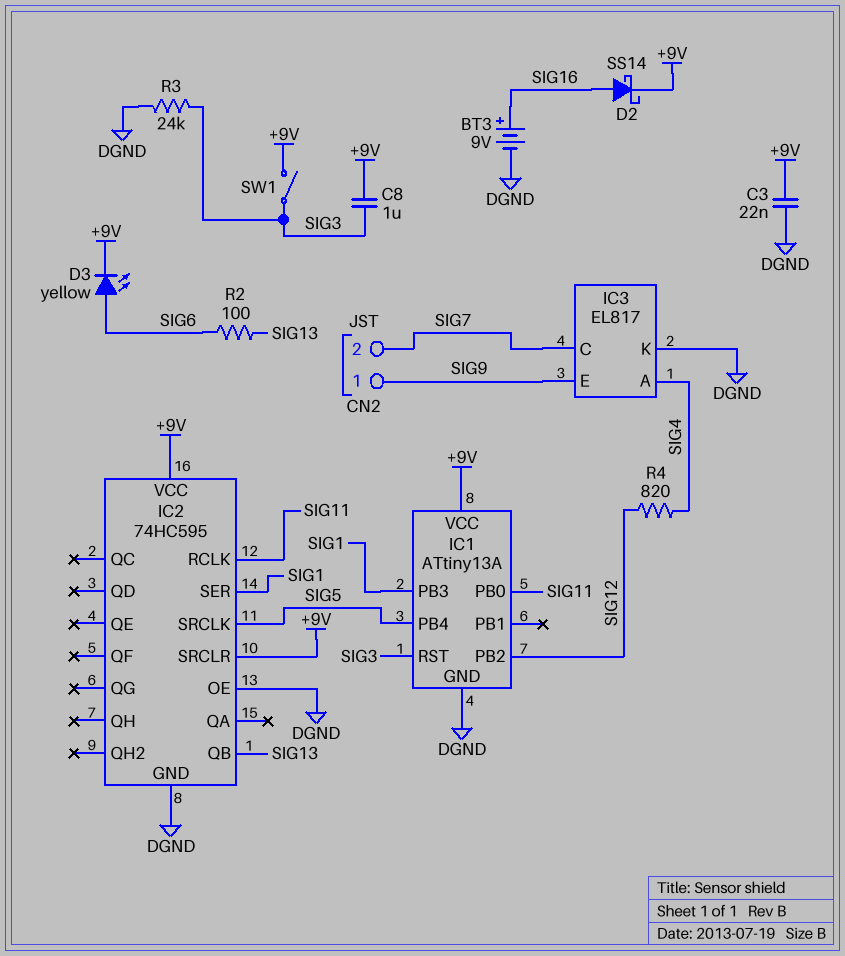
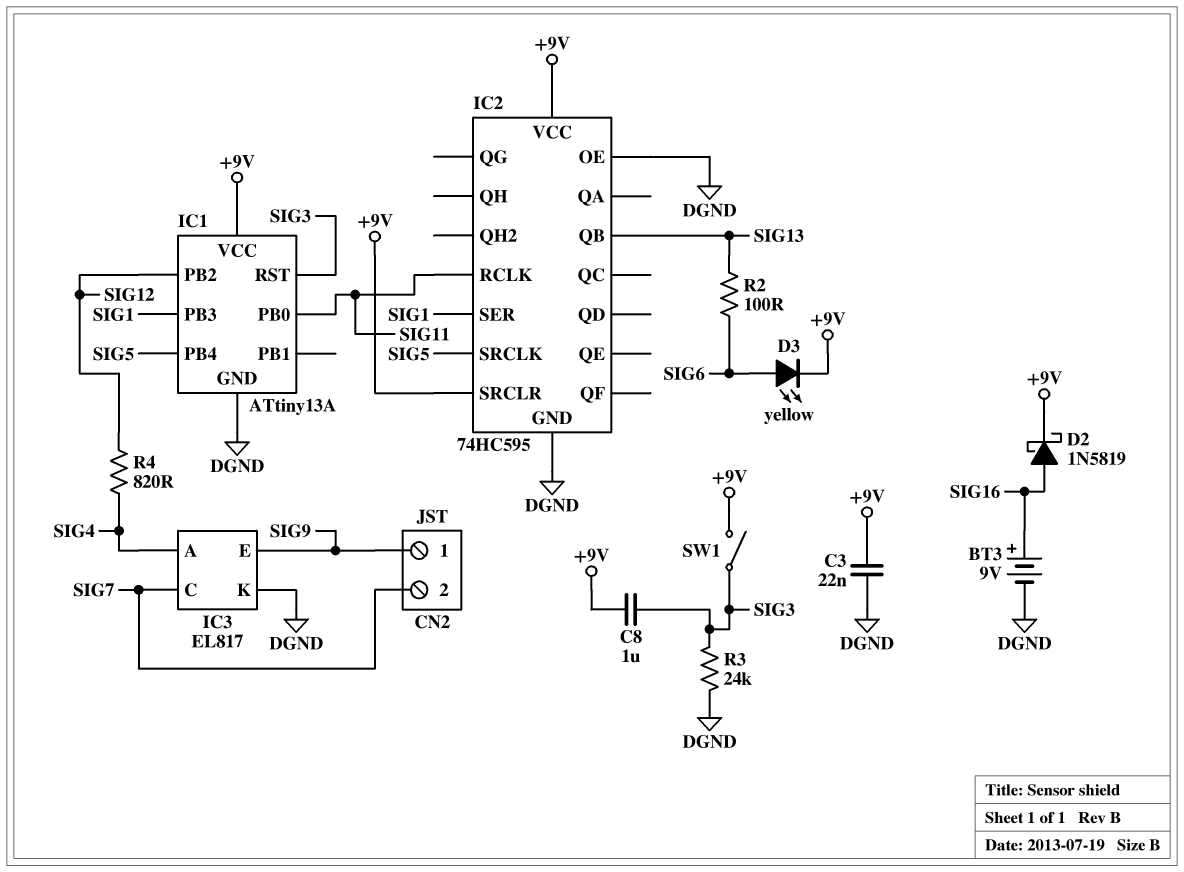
D2: schottky SS14 (A SIG16, K +9V) -> schottky 1N5819 (A SIG16, K +9V)

